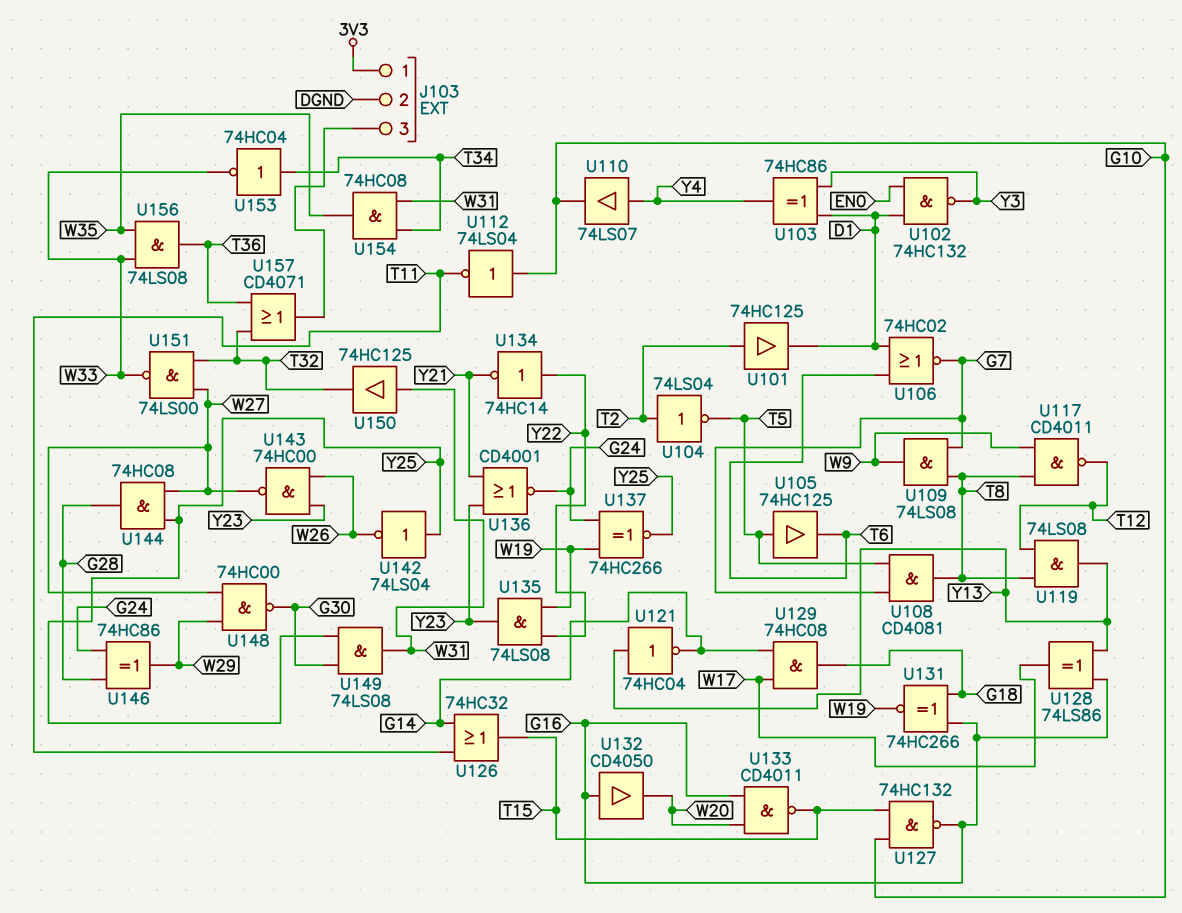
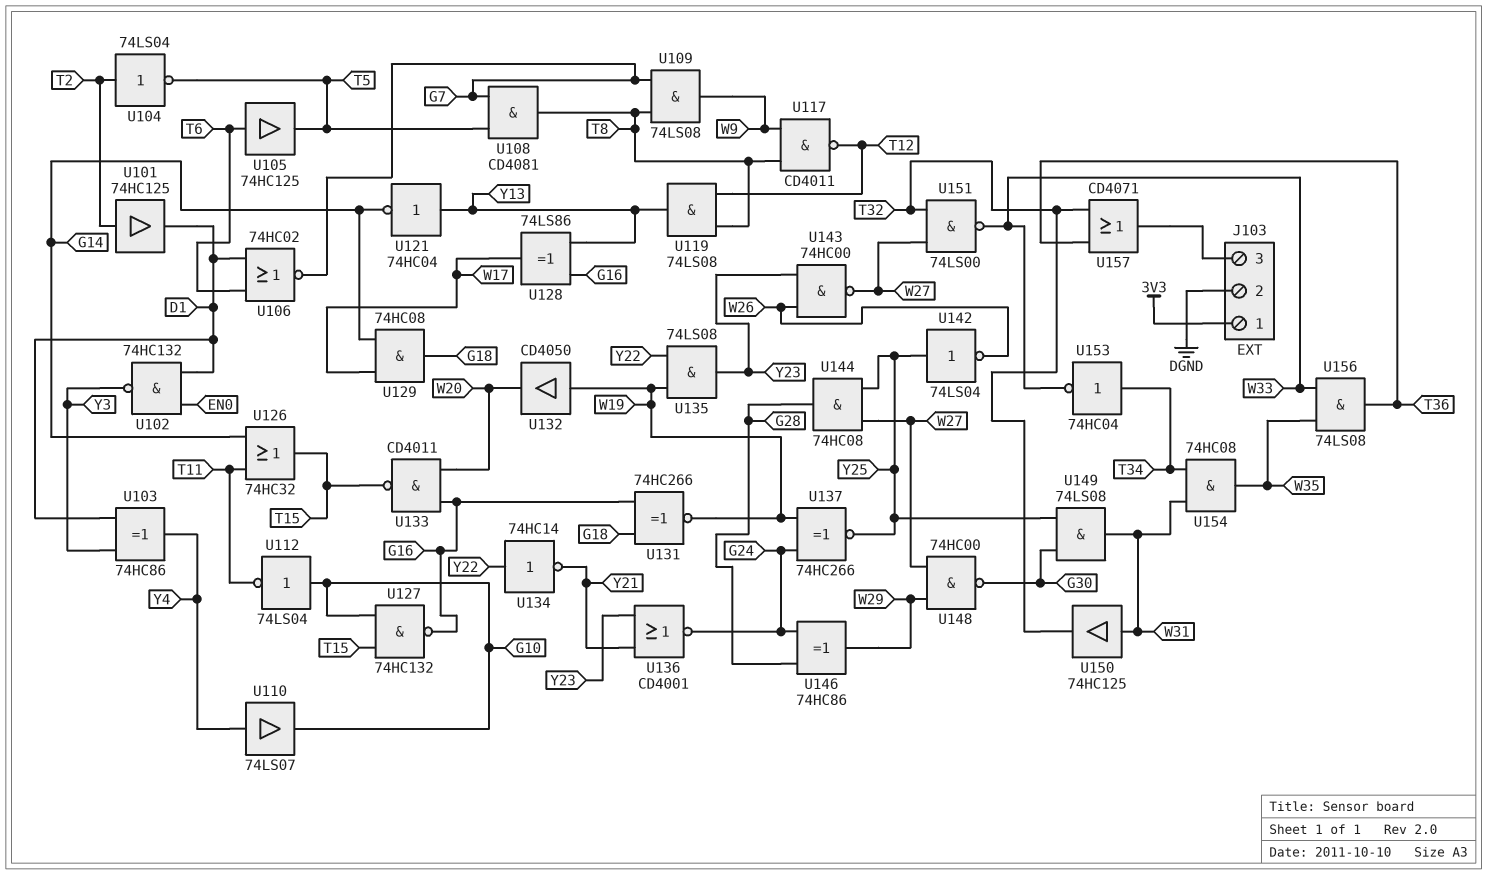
U105: buffer 74HC125 (in T5, out T6) -> buffer 74HC125 (in T6, out T5)
U132: buffer CD4050 (in G16, out W20) -> buffer CD4050 (in W19, out W20)

